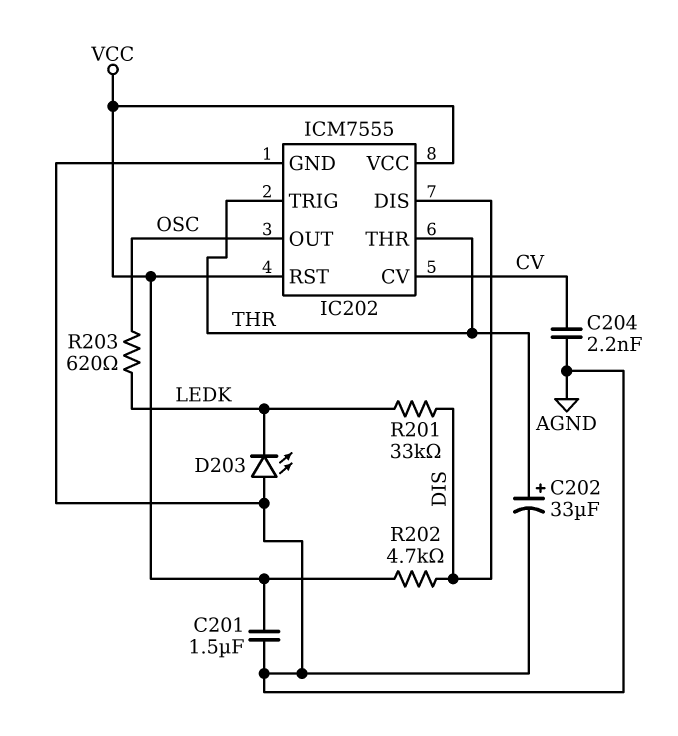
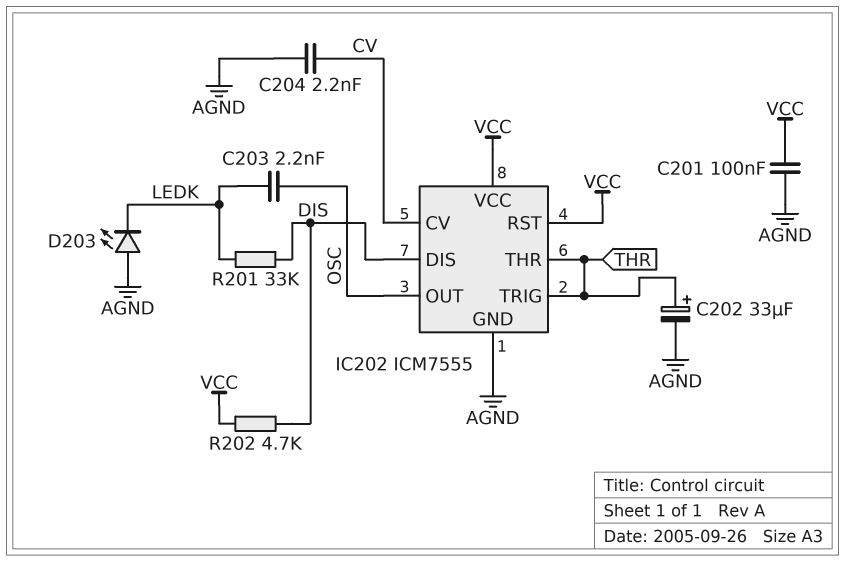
C201: 1.5uF (AGND, VCC) -> 100nF (AGND, VCC)
C203: none -> 2.2nF (LEDK, OSC)
R203: 620 (LEDK, OSC) -> none

